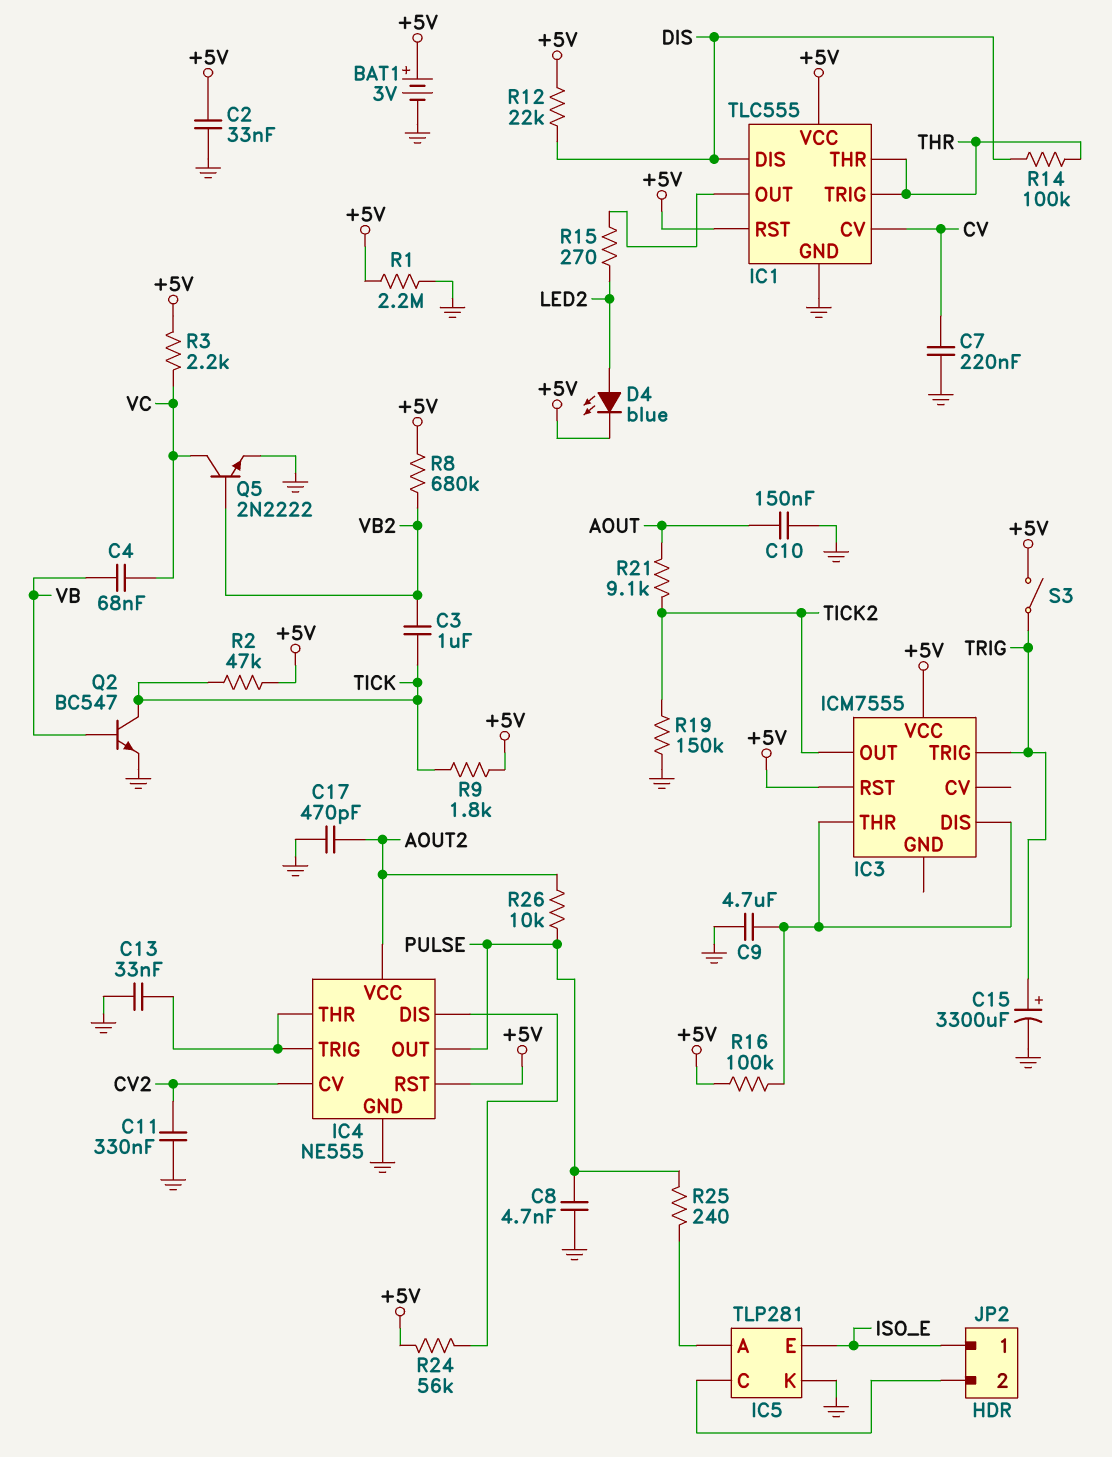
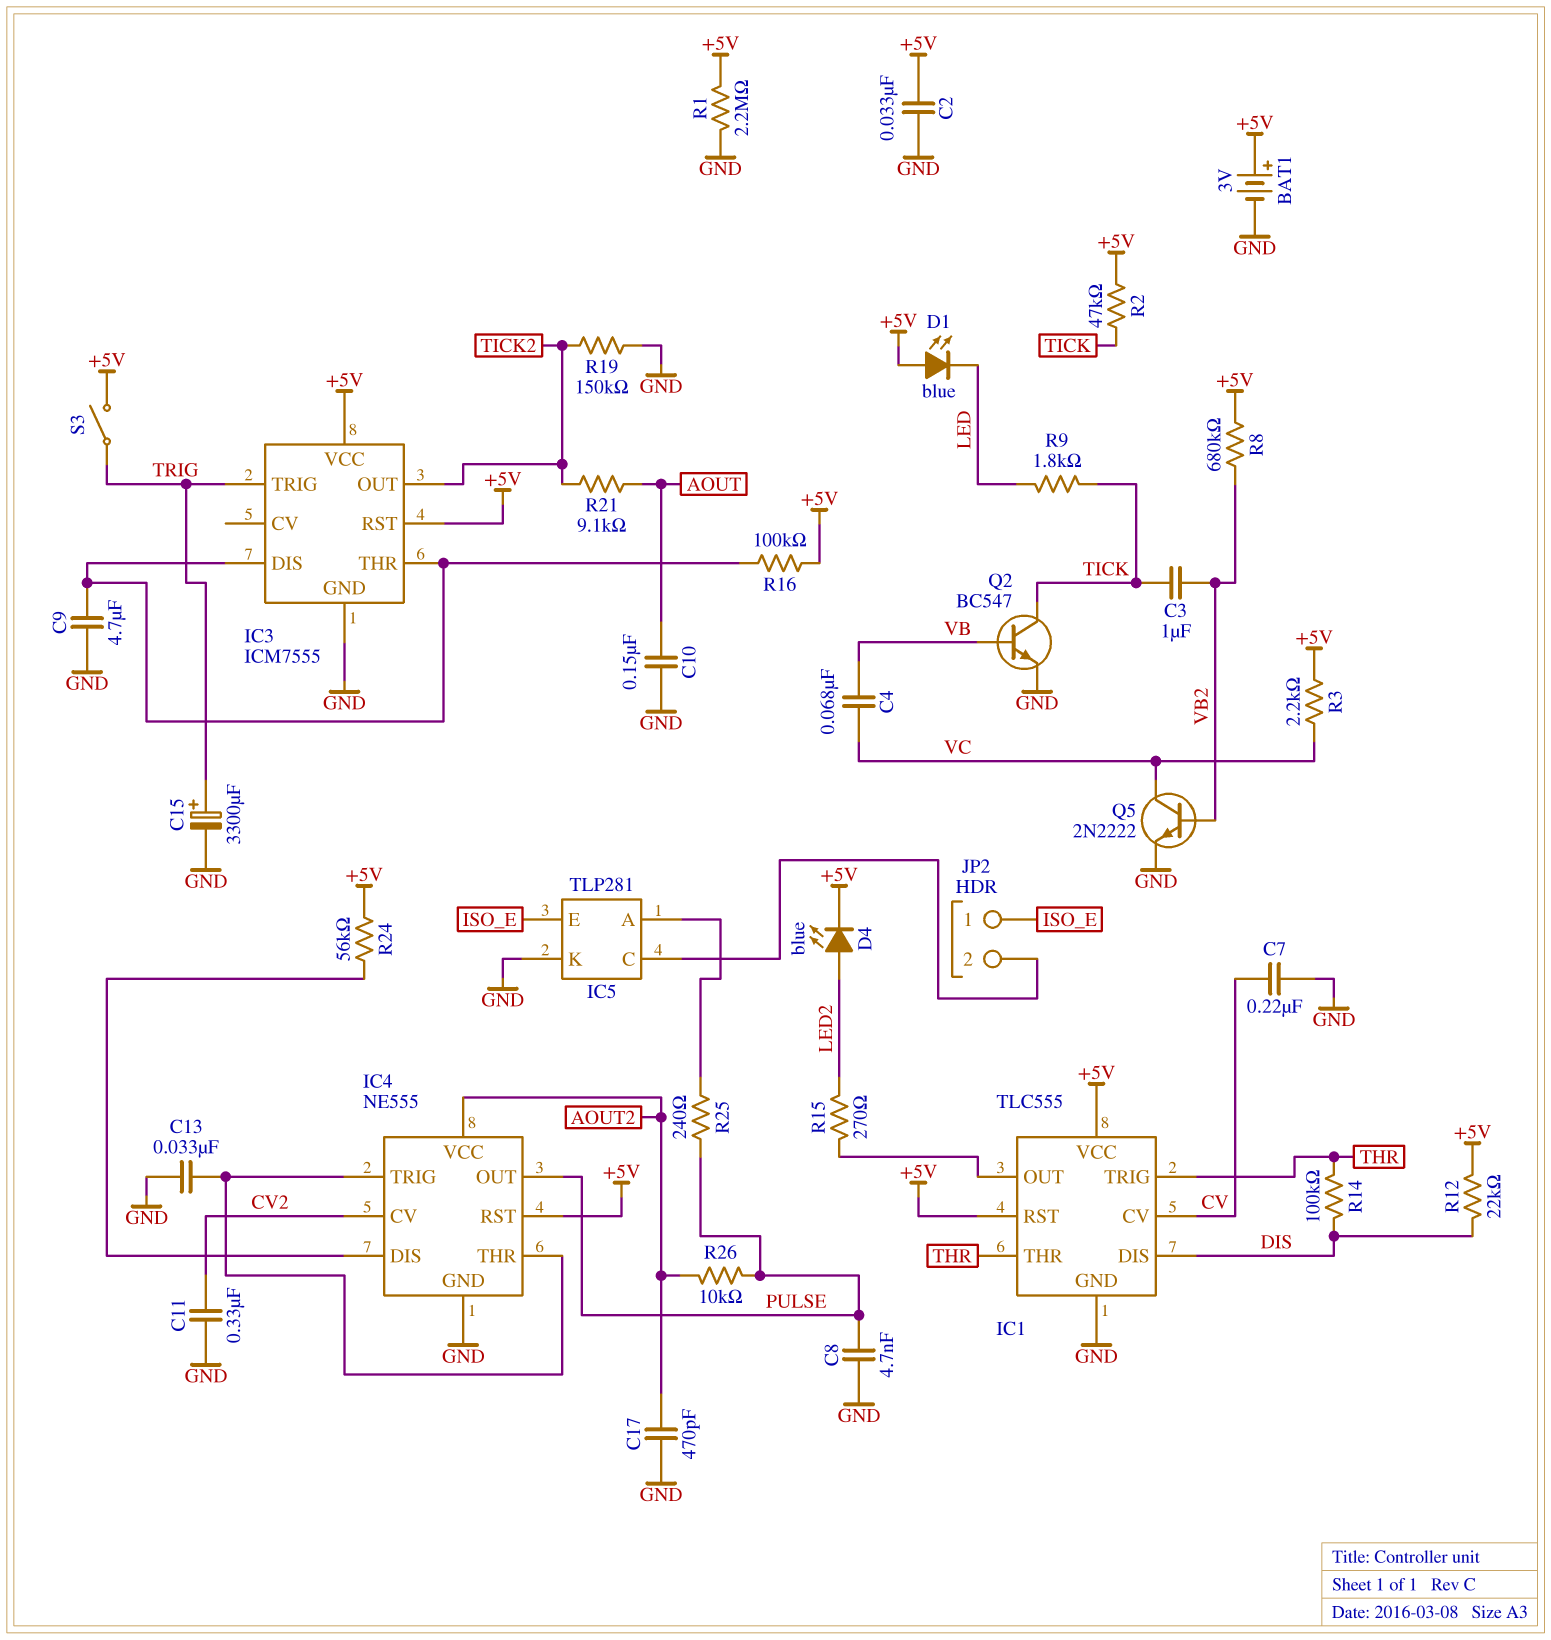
D1: none -> LED blue (A +5V, K LED)
IC3 pin GND: none -> GND
R9: 1.8k (+5V, TICK) -> 1.8k (LED, TICK)

